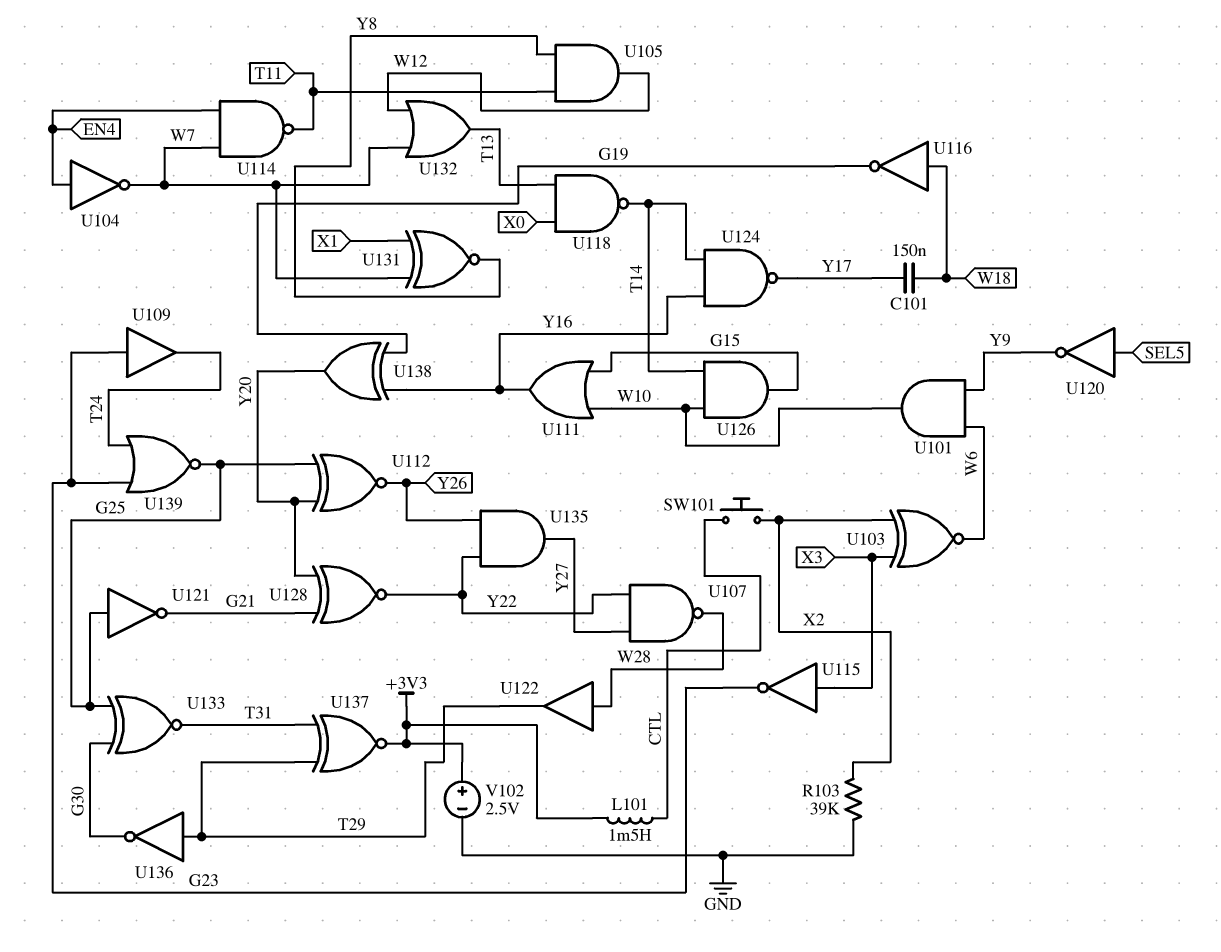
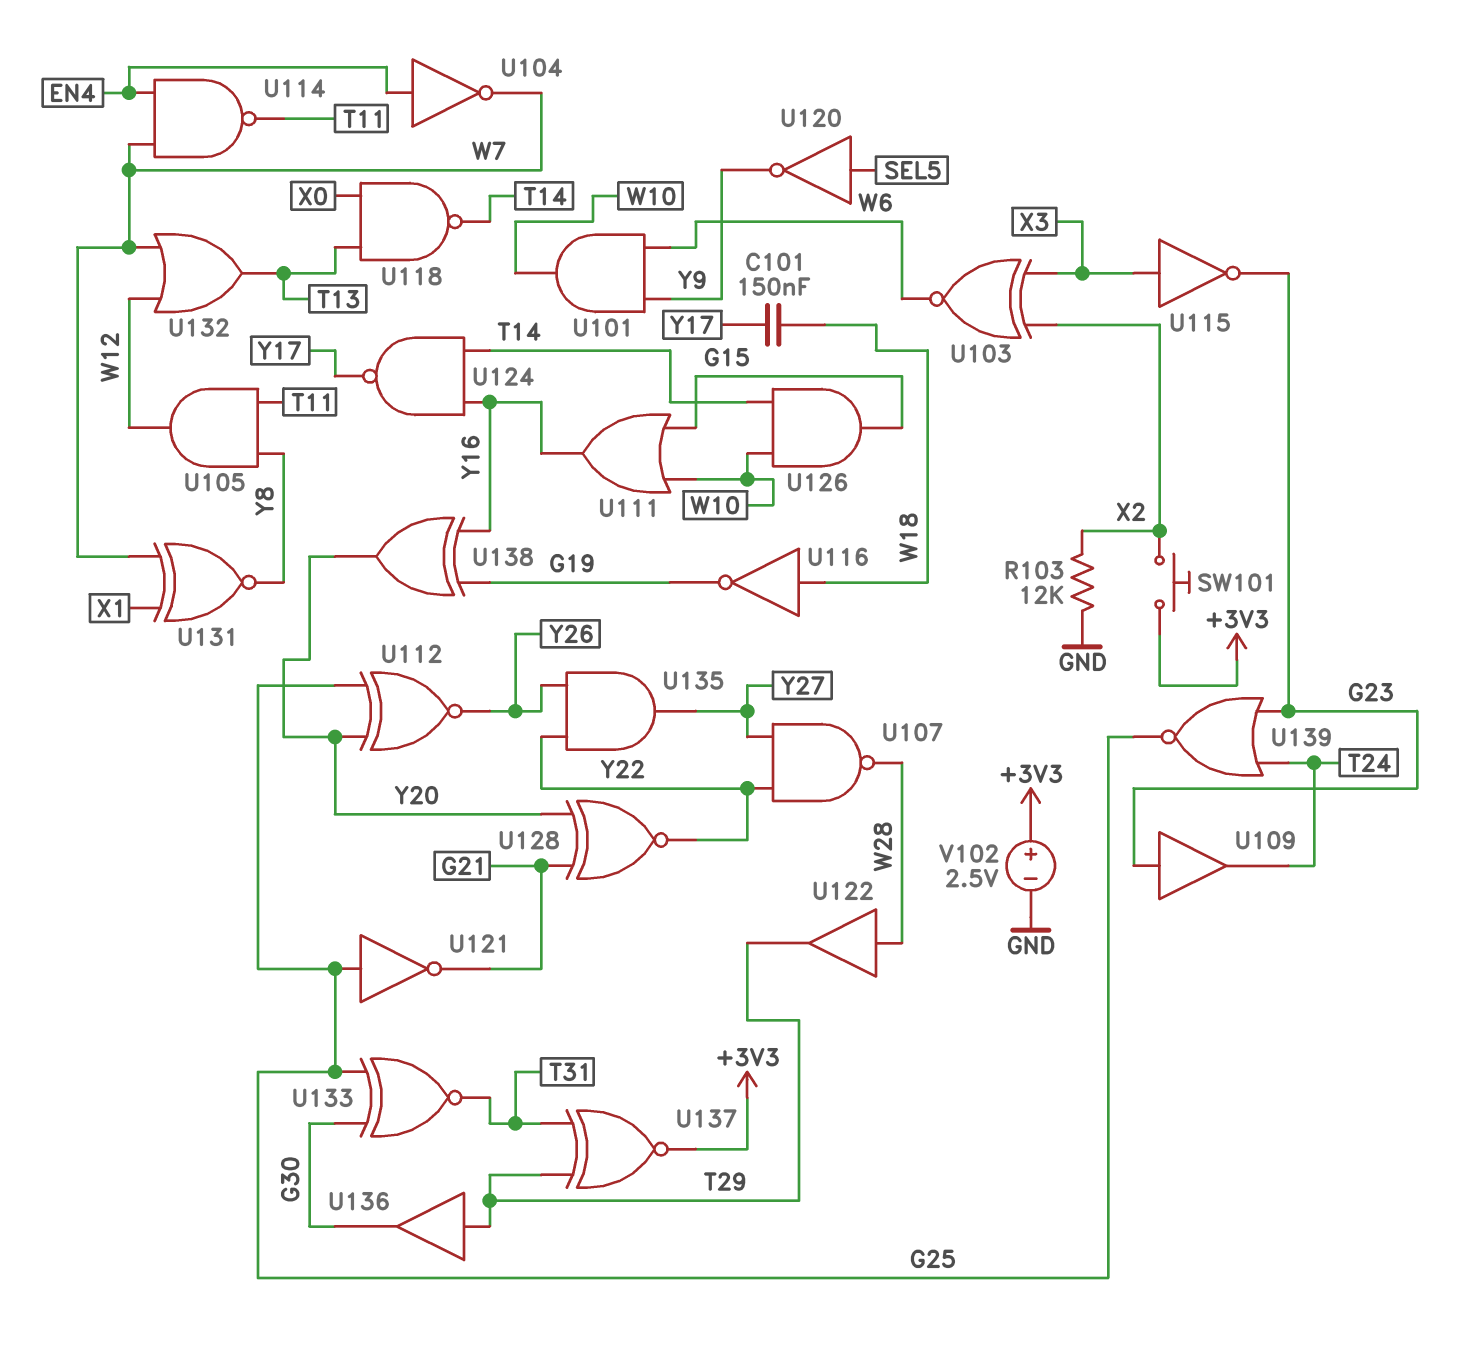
L101: 1.5mH (+3V3, CTL) -> none
R103: 39k (GND, X2) -> 12k (GND, X2)
SW101: button (CTL, X2) -> button (+3V3, X2)
U136: NOT (in T29, out G30) -> buffer (in T29, out G30)

